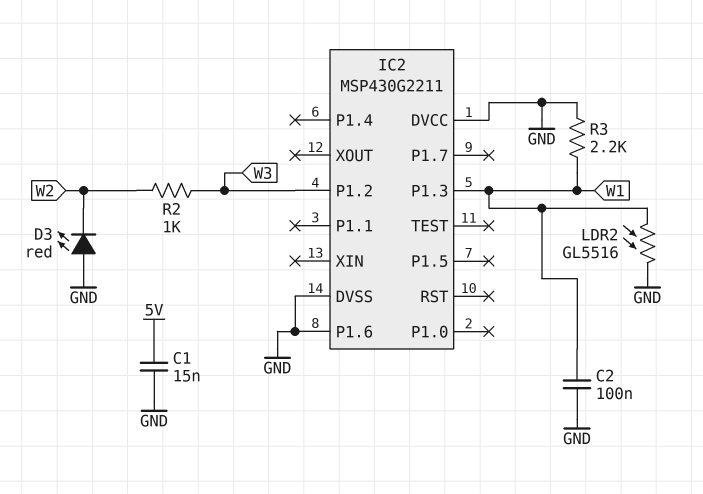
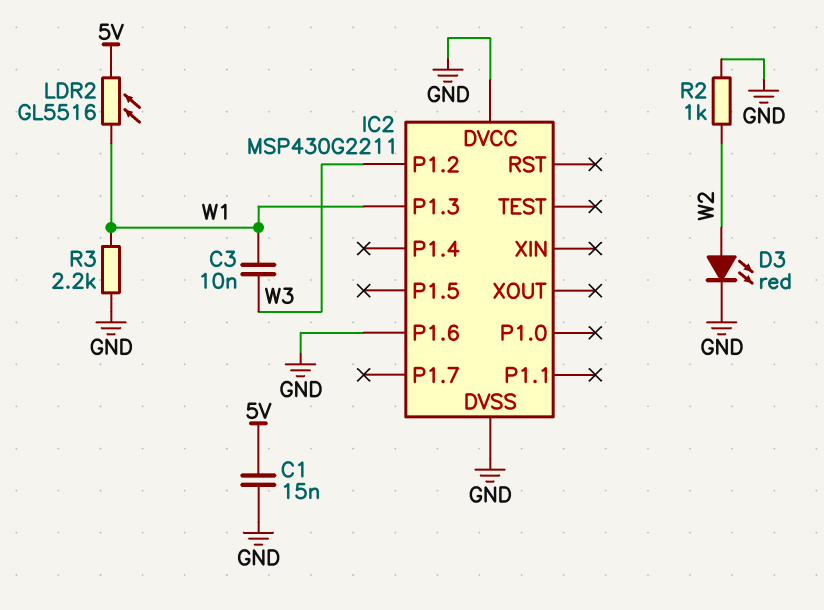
C2: 100nF (GND, W1) -> none
C3: none -> 10nF (W1, W3)
D3: LED red (A GND, K W2) -> LED red (A W2, K GND)
LDR2: GL5516 (GND, W1) -> GL5516 (5V, W1)
R2: 1k (W2, W3) -> 1k (GND, W2)

